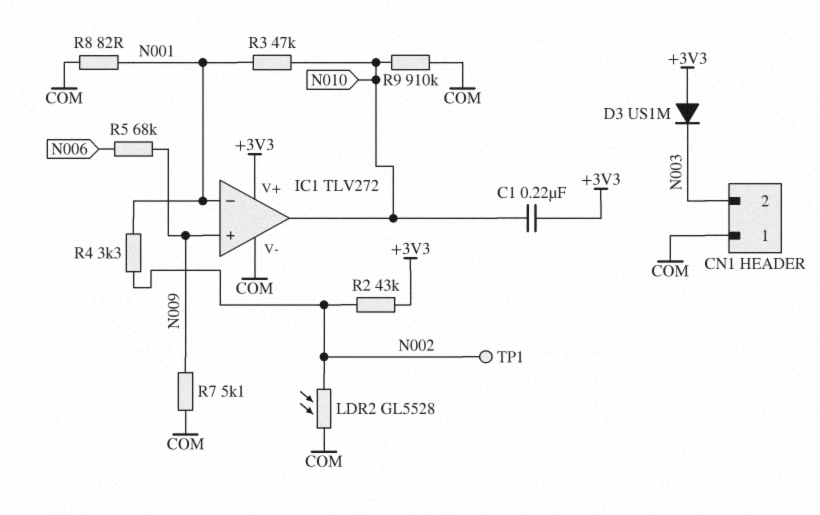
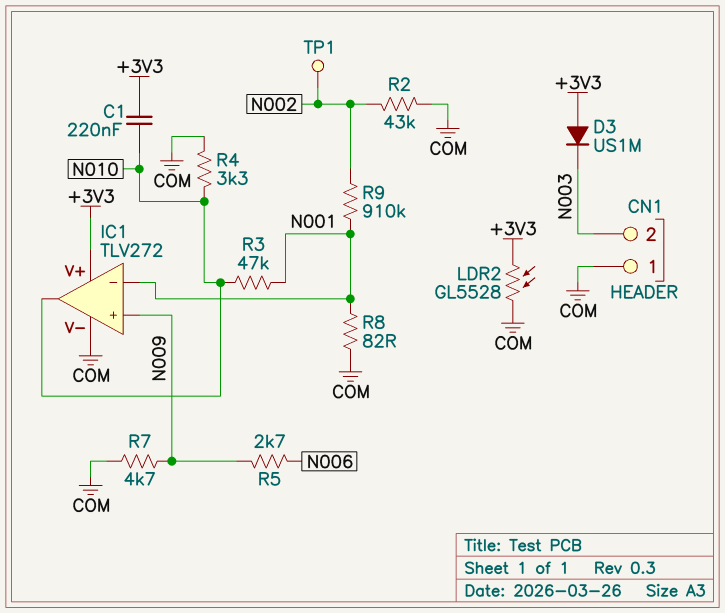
LDR2: GL5528 (COM, N002) -> GL5528 (+3V3, COM)
R2: 43k (+3V3, N002) -> 43k (COM, N002)
R4: 3.3k (N001, N002) -> 3.3k (COM, N010)
R5: 68k (N006, N009) -> 2.7k (N006, N009)
R7: 5.1k (COM, N009) -> 4.7k (COM, N009)
R9: 910k (COM, N010) -> 910k (N001, N002)

